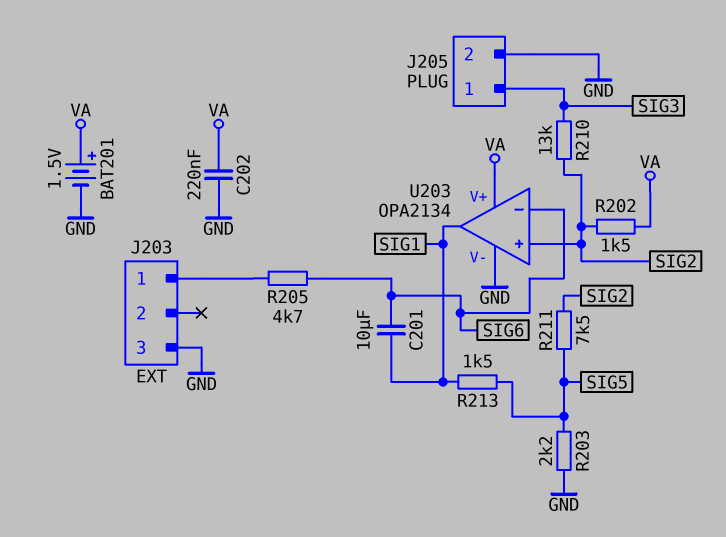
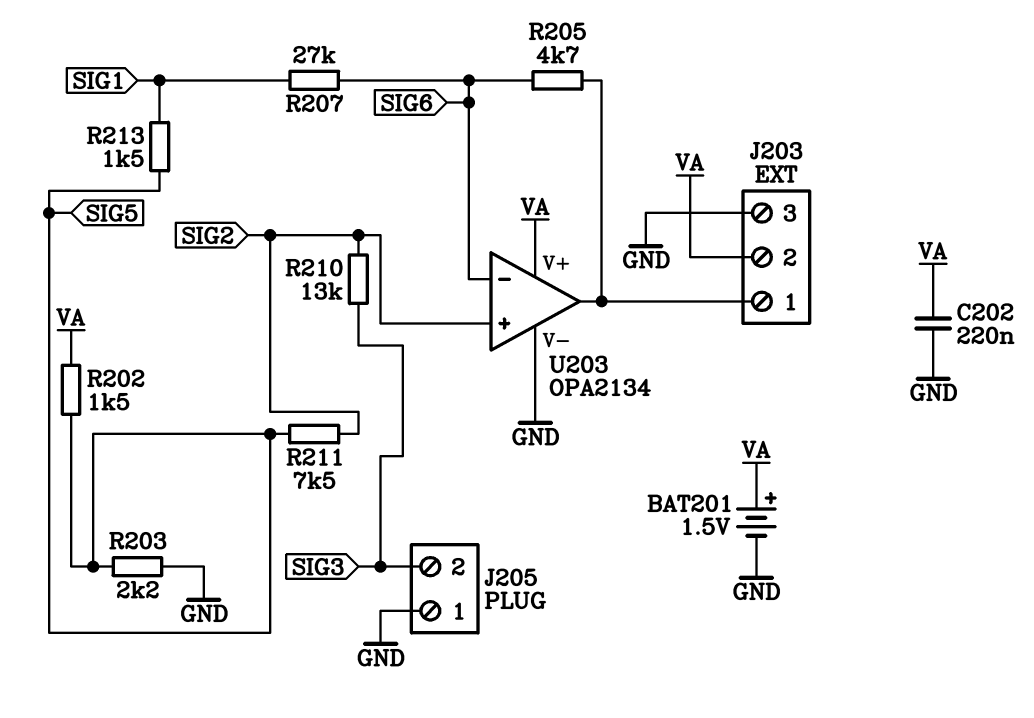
C201: 10uF (SIG1, SIG6) -> none
J203 pin 2: none -> VA
J205 pin 1: SIG3 -> GND
J205 pin 2: GND -> SIG3
R202: 1.5k (SIG2, VA) -> 1.5k (SIG5, VA)
R207: none -> 27k (SIG1, SIG6)
U203 pin out: SIG1 -> J203/1

